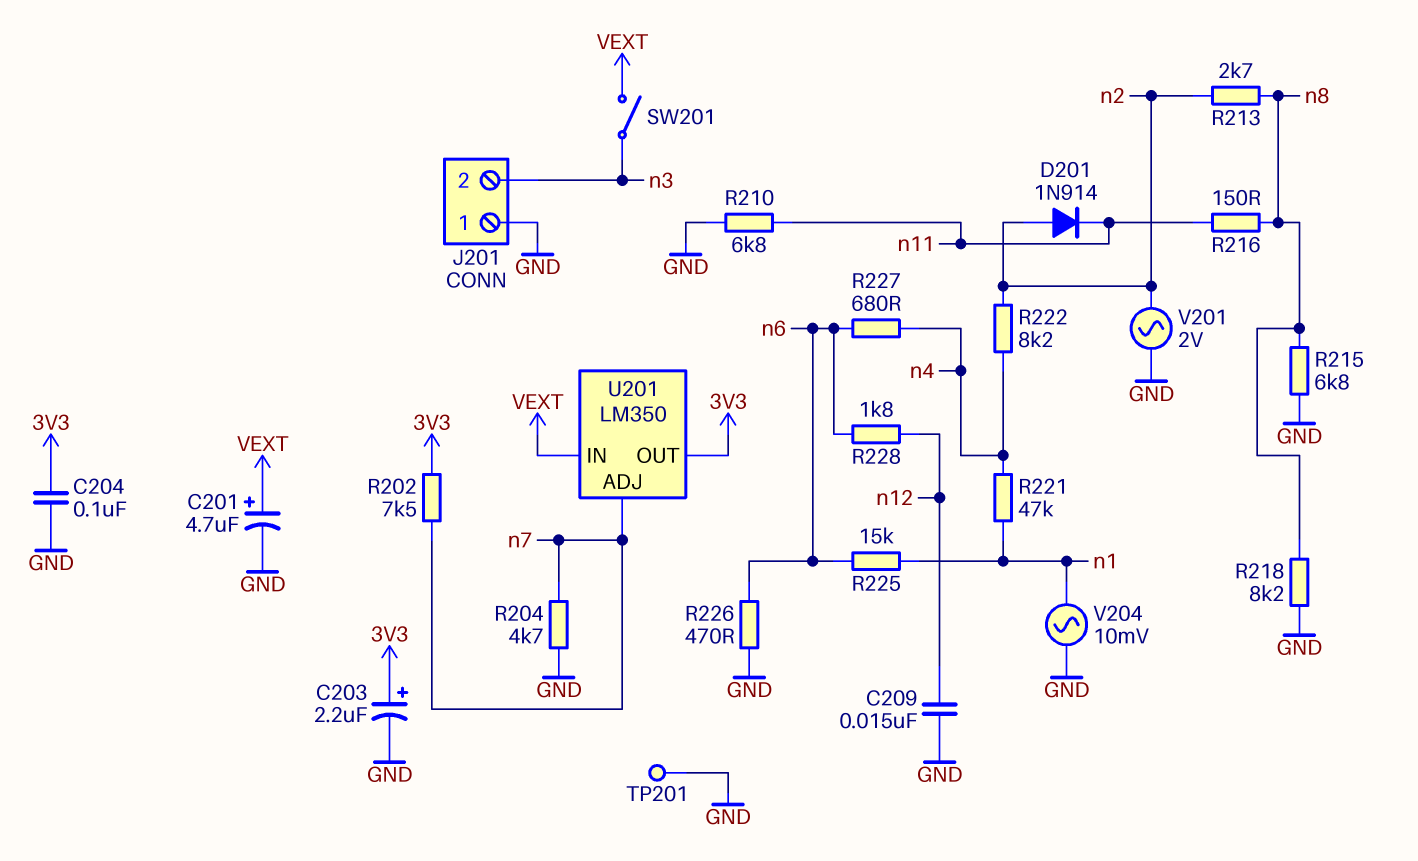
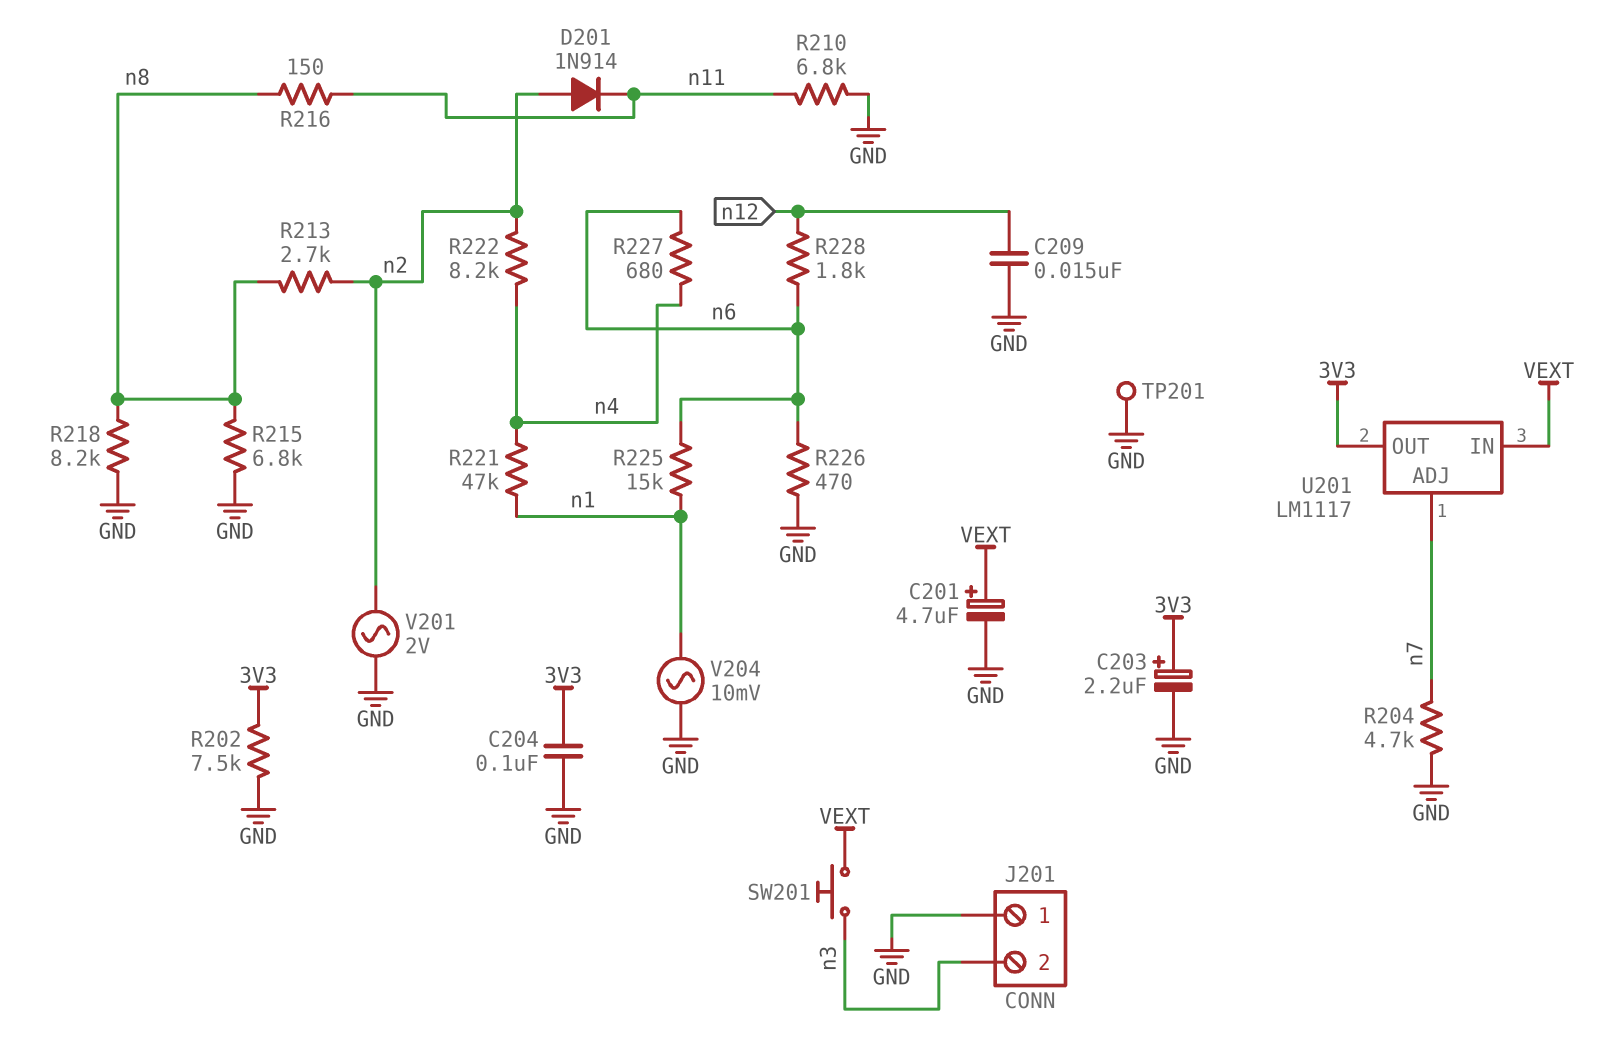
R202: 7.5k (3V3, n7) -> 7.5k (3V3, GND)
SW201: switch (VEXT, n3) -> button (VEXT, n3)
U201: LM350 -> LM1117

